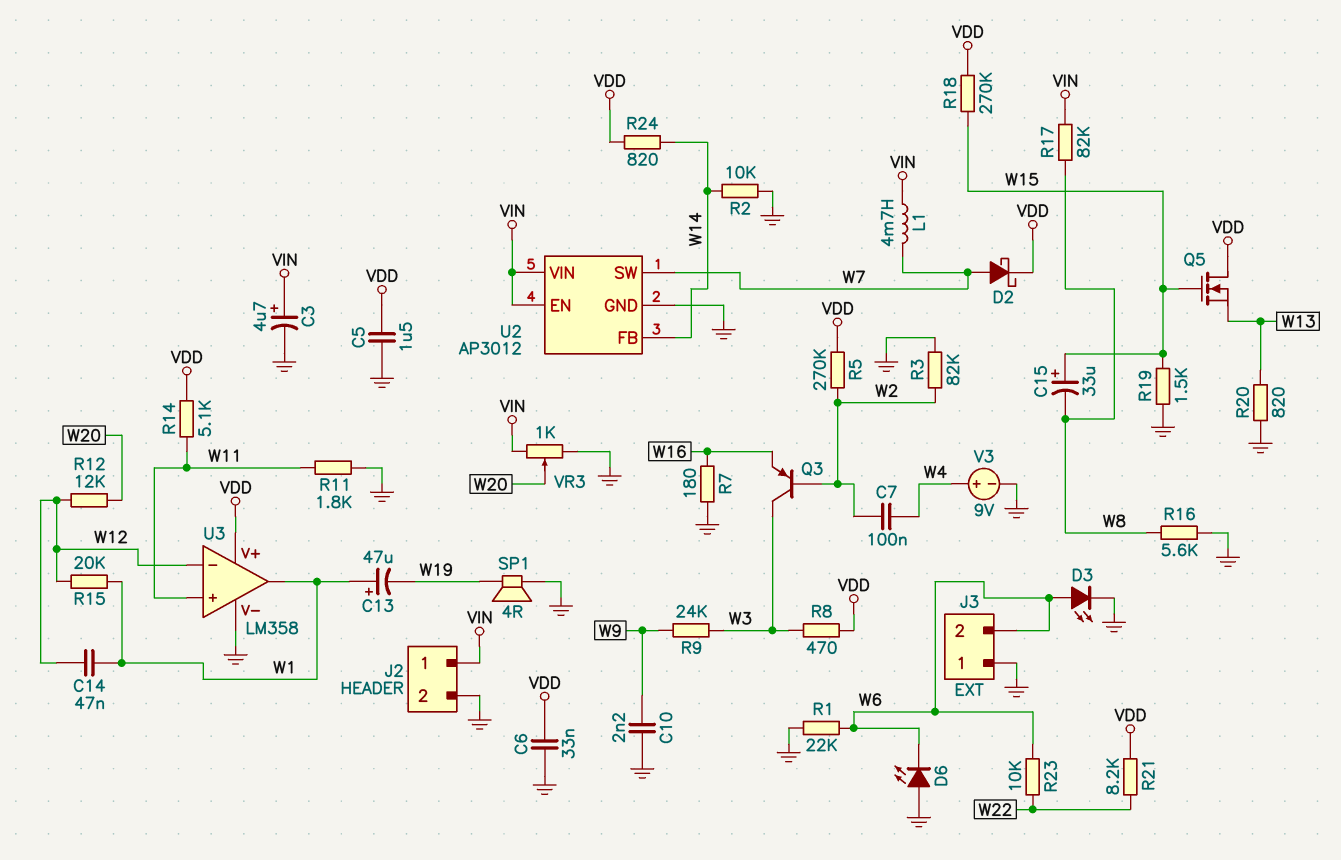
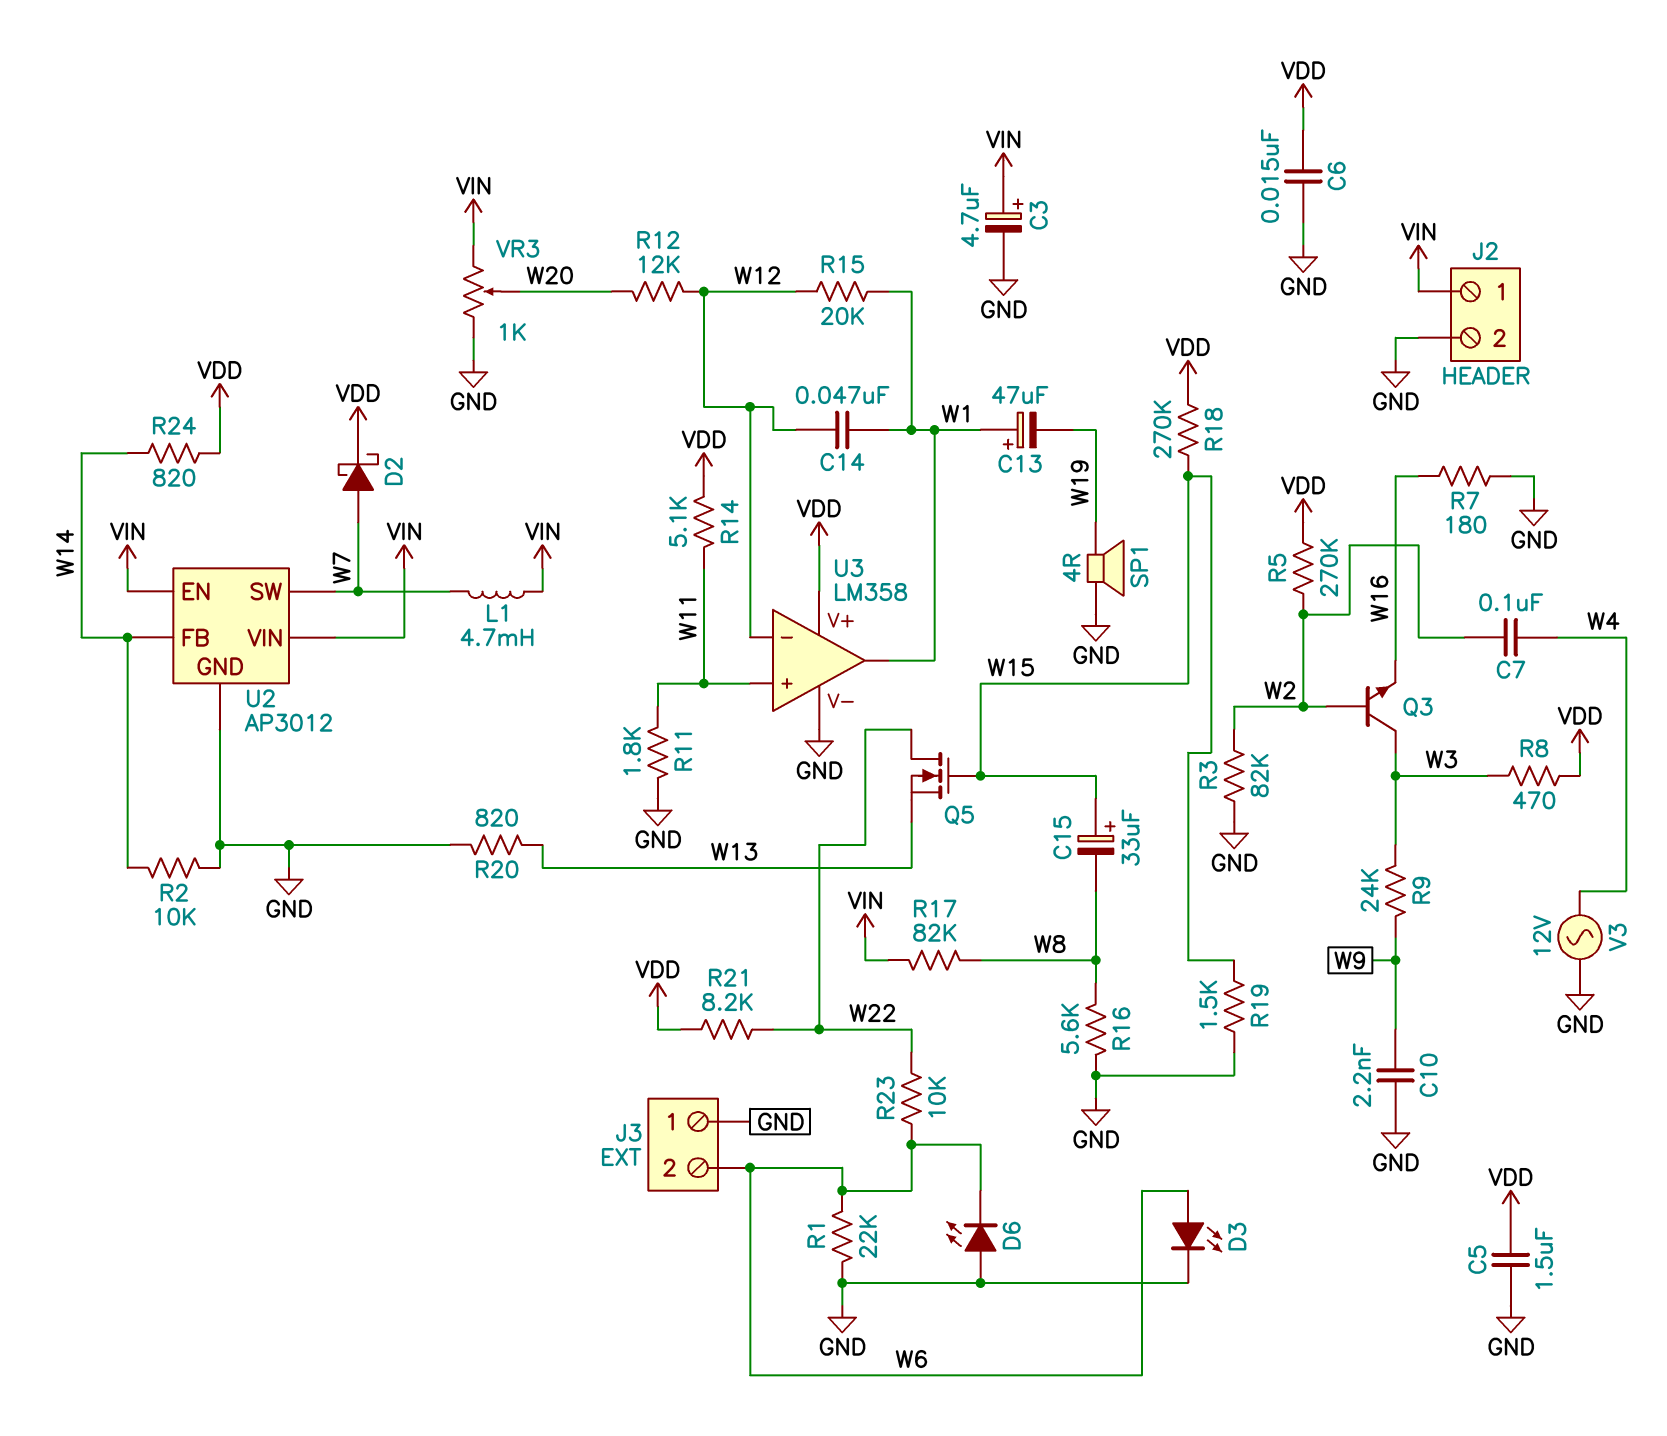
C6: 33nF (GND, VDD) -> 15nF (GND, VDD)
Q3: PNP (B W2, C W3, E W16) -> NPN (B W2, C W3, E W16)
Q5: NMOS (G W15, D VDD, S W13) -> NMOS (G W15, D W22, S W13)
V3: 9V (plus W4, minus GND) -> AC 12V (GND, W4)

